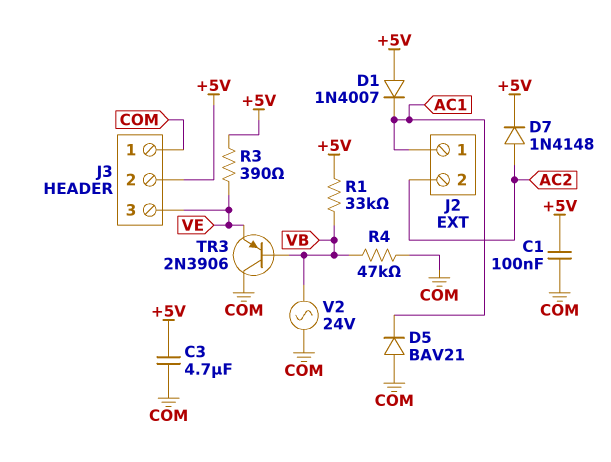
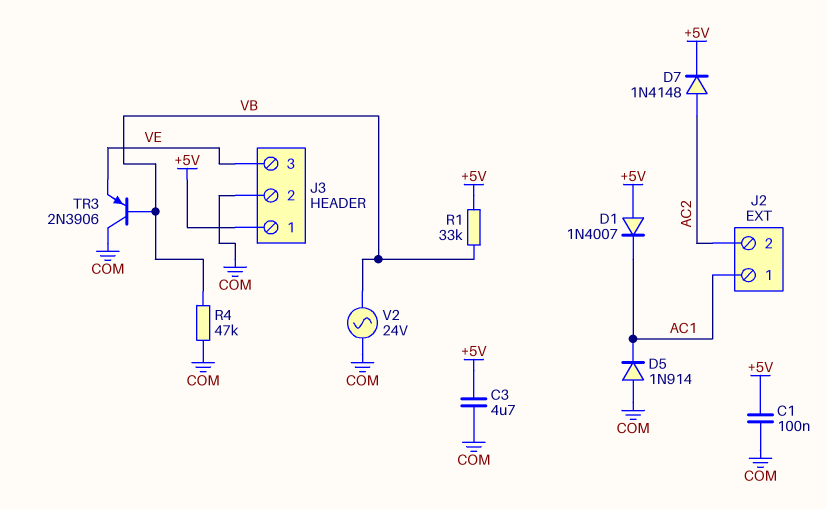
D5: diode BAV21 (A COM, K AC1) -> diode 1N914 (A COM, K AC1)
J3 pin 1: COM -> +5V
J3 pin 2: +5V -> COM
R3: 390 (+5V, VE) -> none

